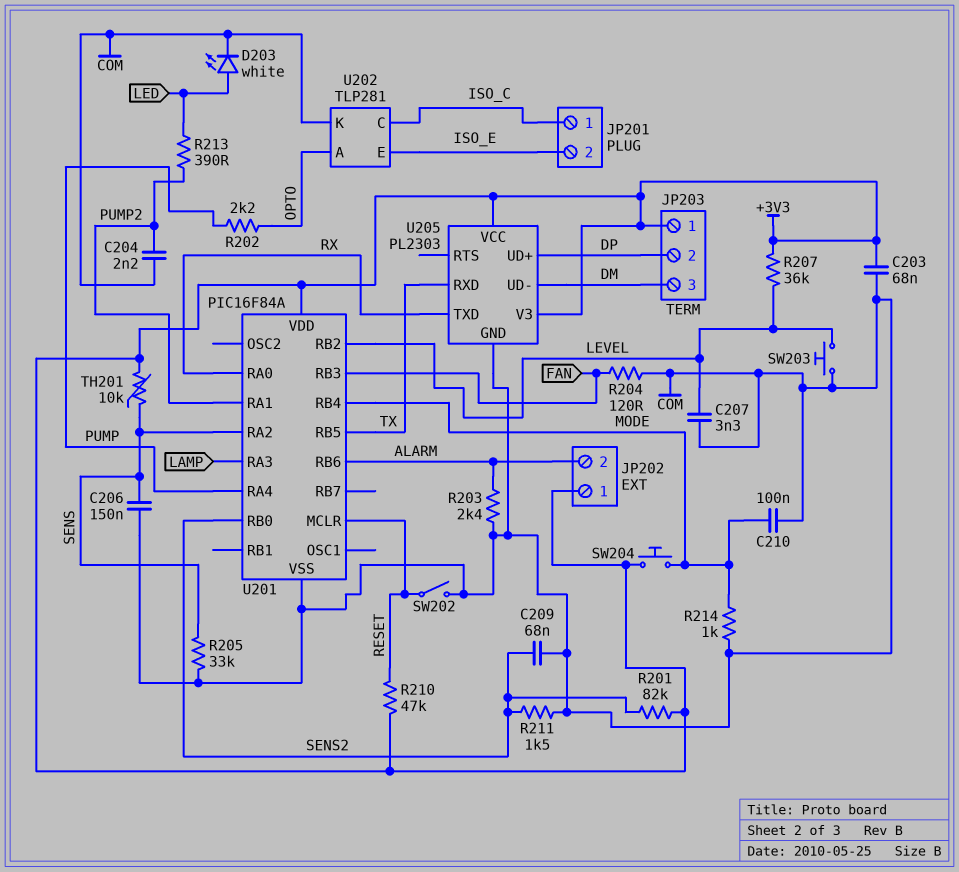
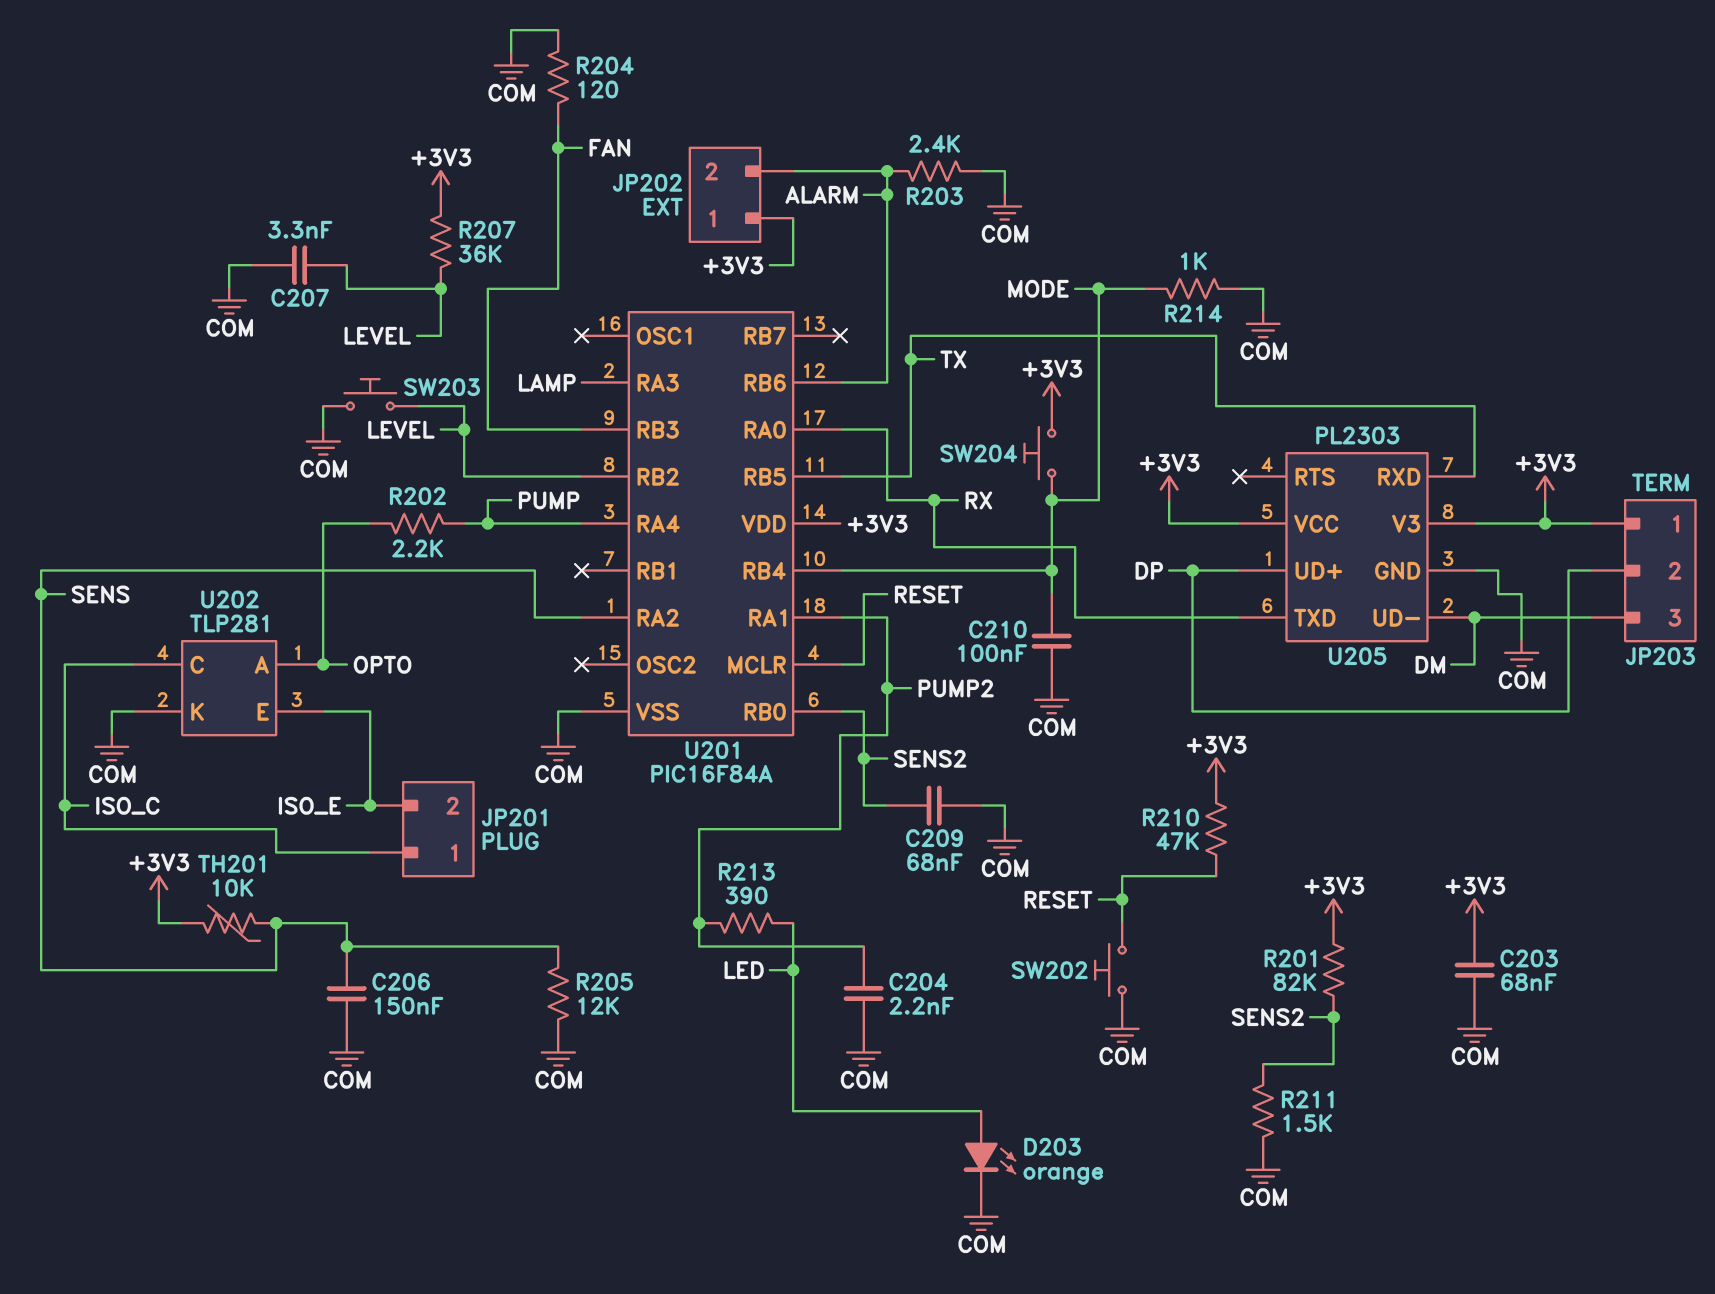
D203: LED white (A LED, K COM) -> LED orange (A LED, K COM)
R205: 33k (COM, SENS) -> 12k (COM, SENS)
SW202: switch (COM, RESET) -> button (COM, RESET)

